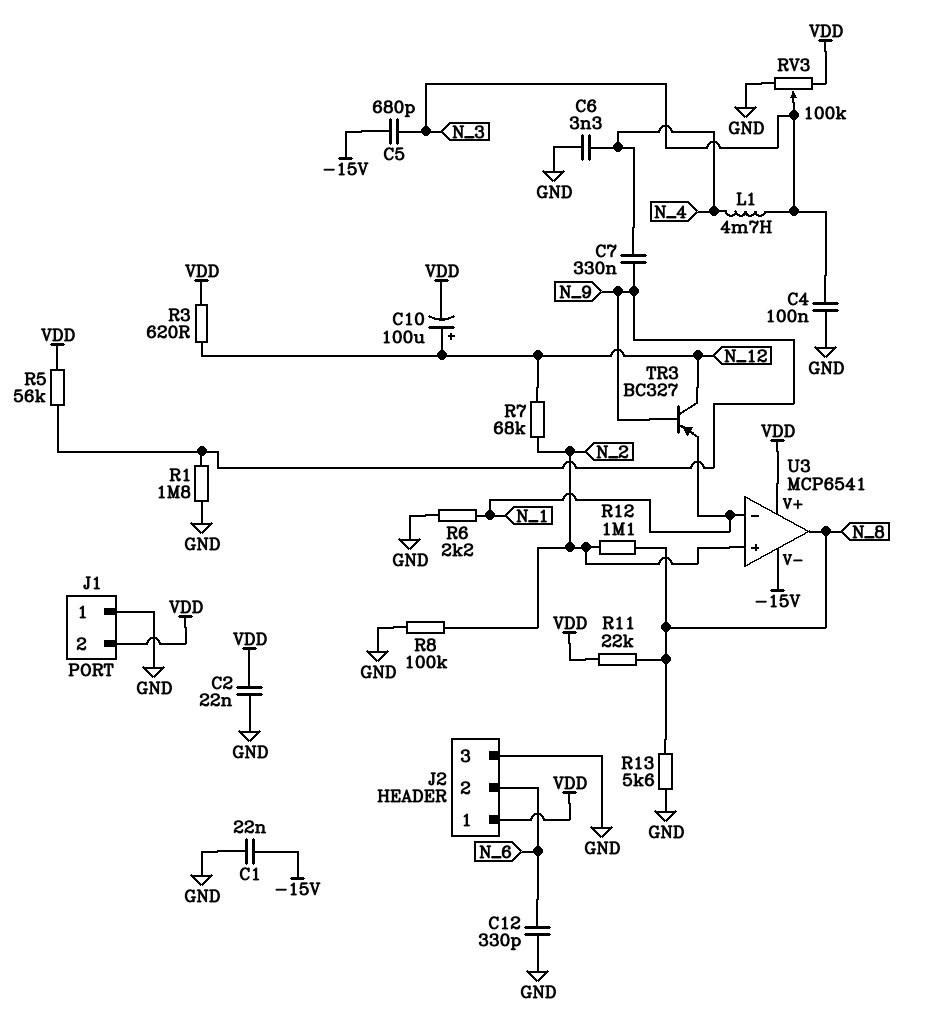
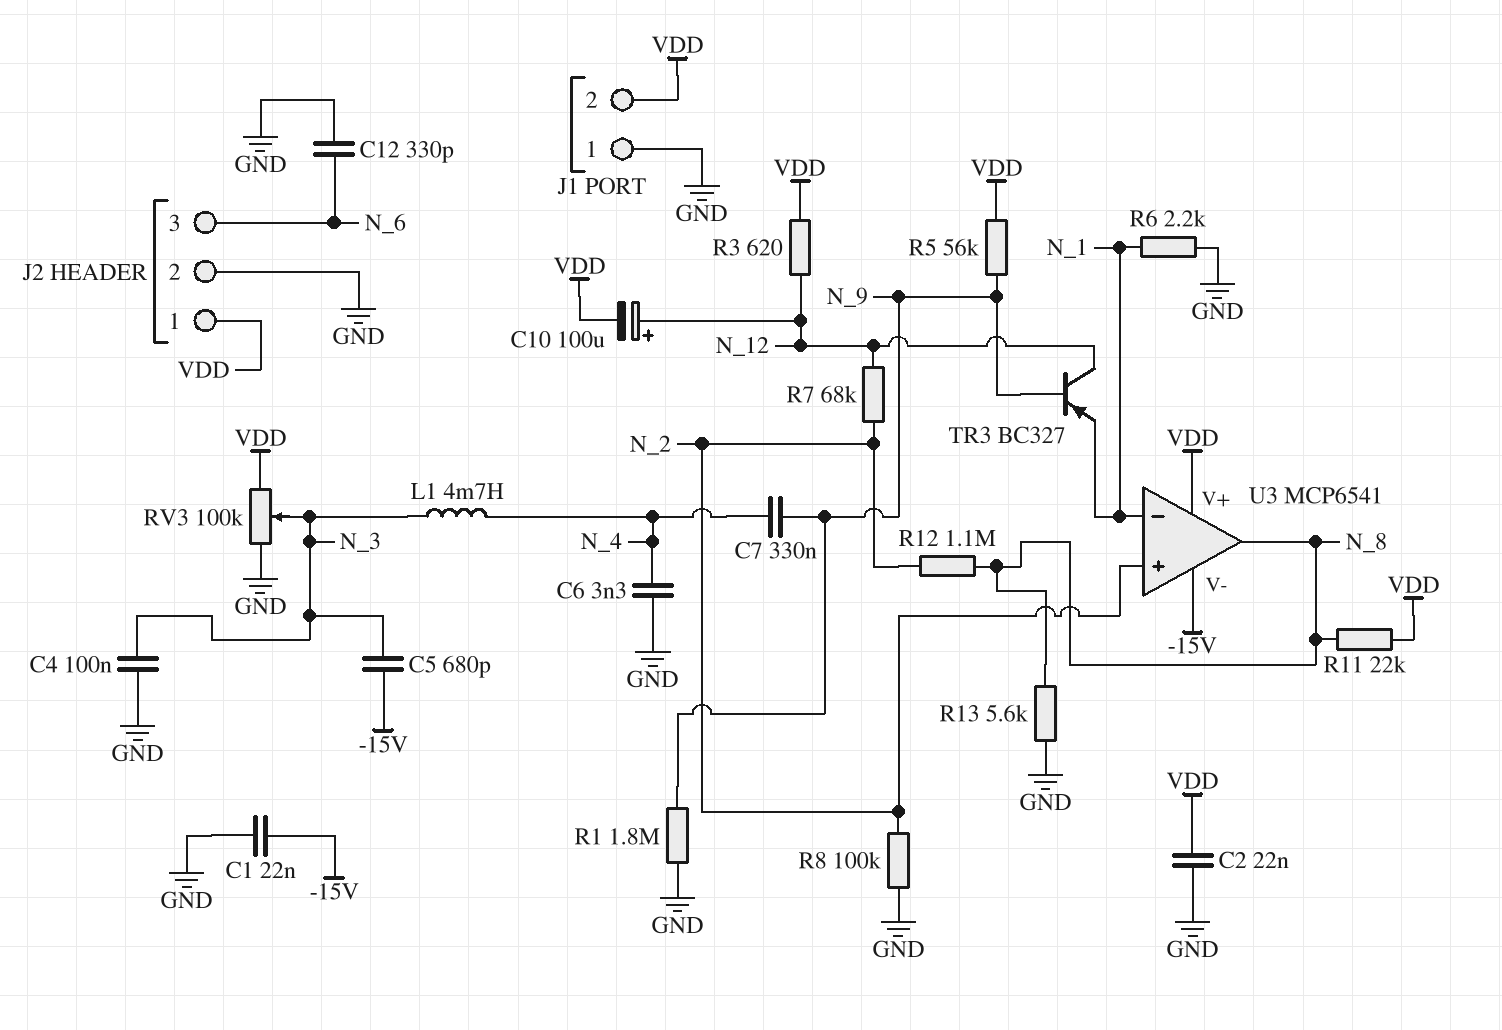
J2 pin 2: N_6 -> GND
J2 pin 3: GND -> N_6

